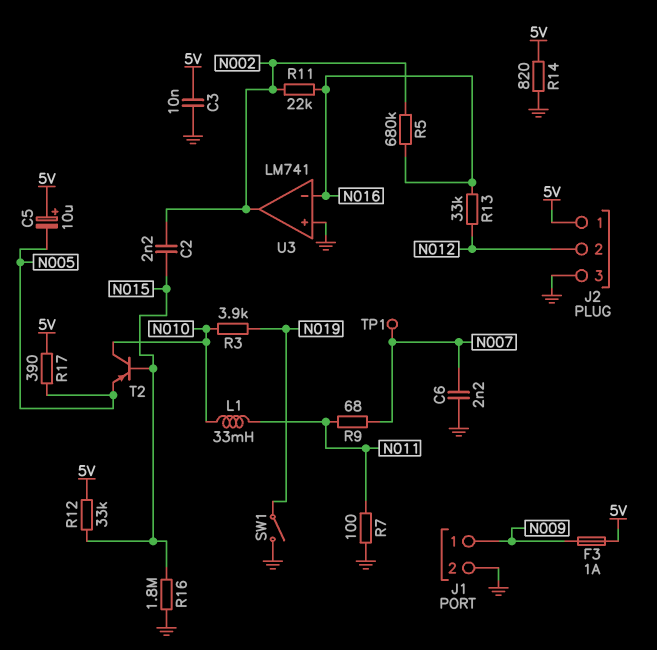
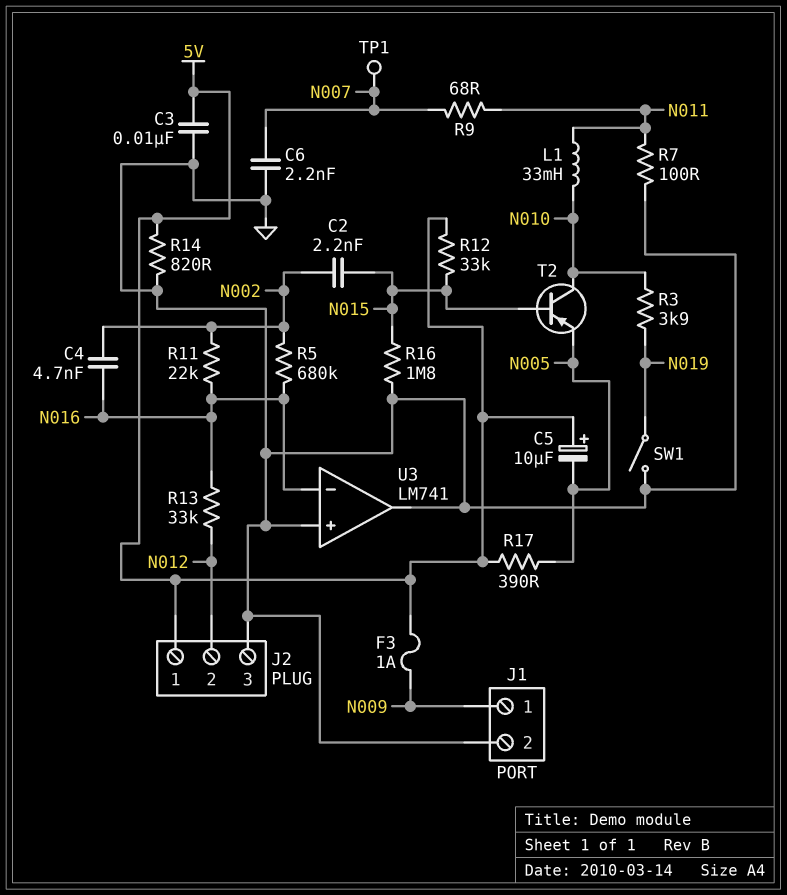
C4: none -> 4.7nF (N002, N016)
U3 pin out: N002 -> GND

